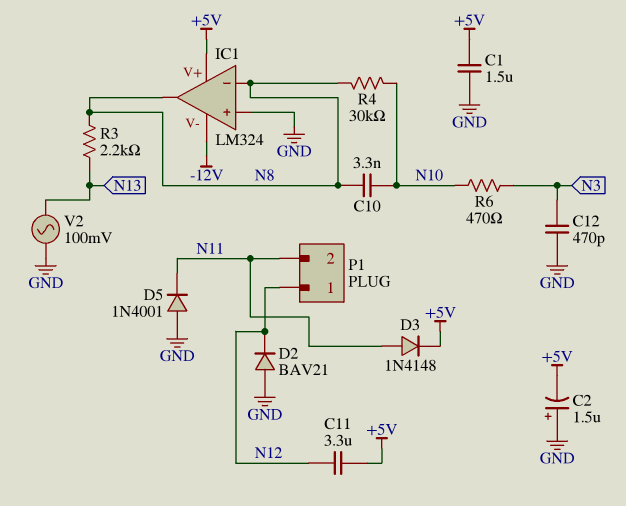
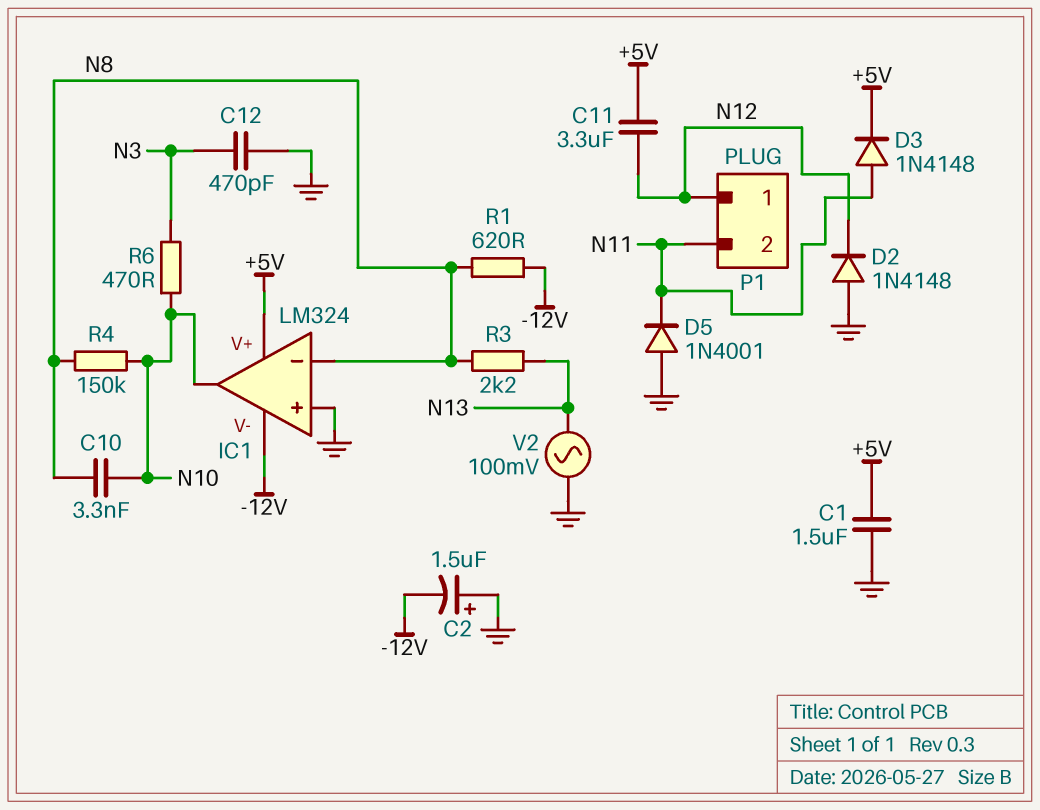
C2: 1.5uF (plus GND, minus +5V) -> 1.5uF (plus GND, minus -12V)
D2: diode BAV21 (A GND, K N12) -> diode 1N4148 (A GND, K N12)
IC1 pin out: N8 -> N10
R1: none -> 620 (-12V, N8)
R4: 30k (N8, N10) -> 150k (N8, N10)

